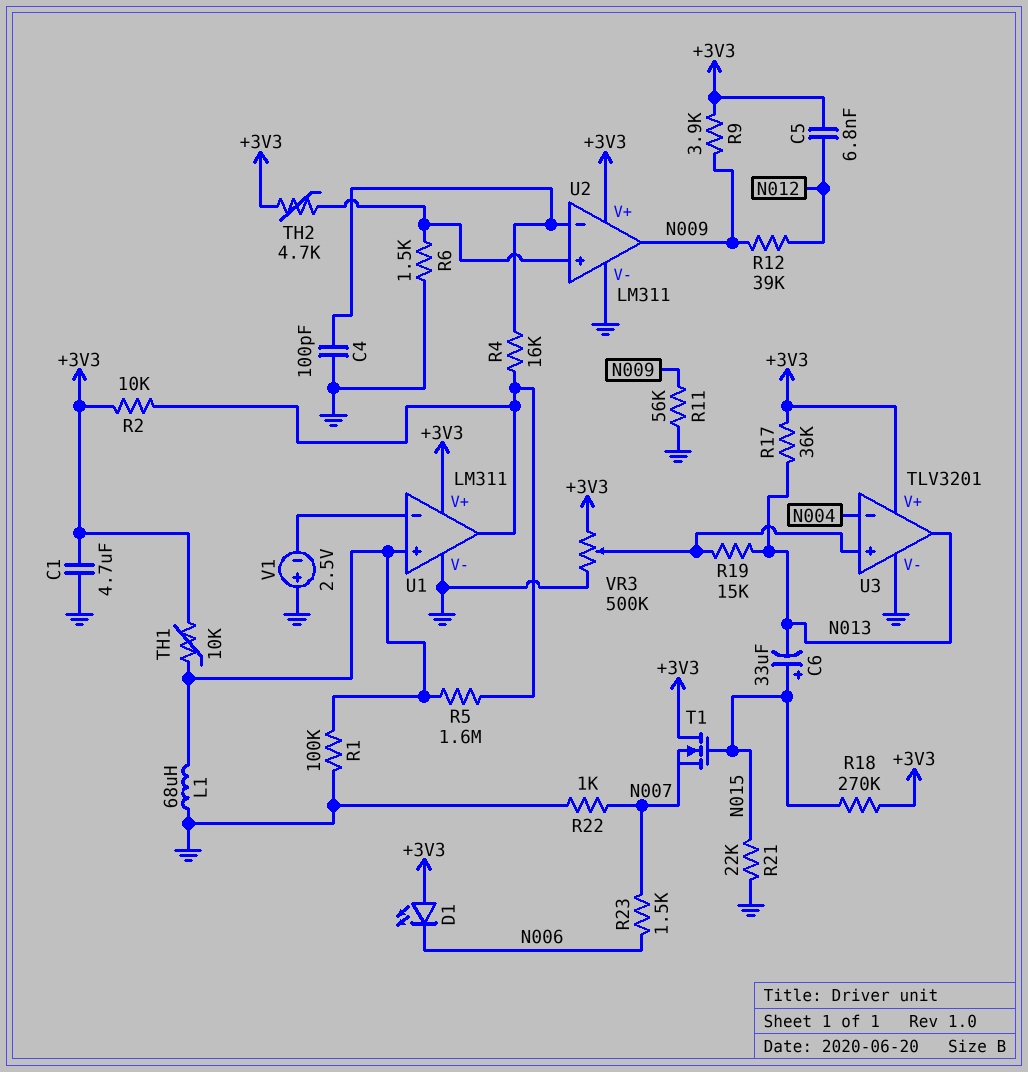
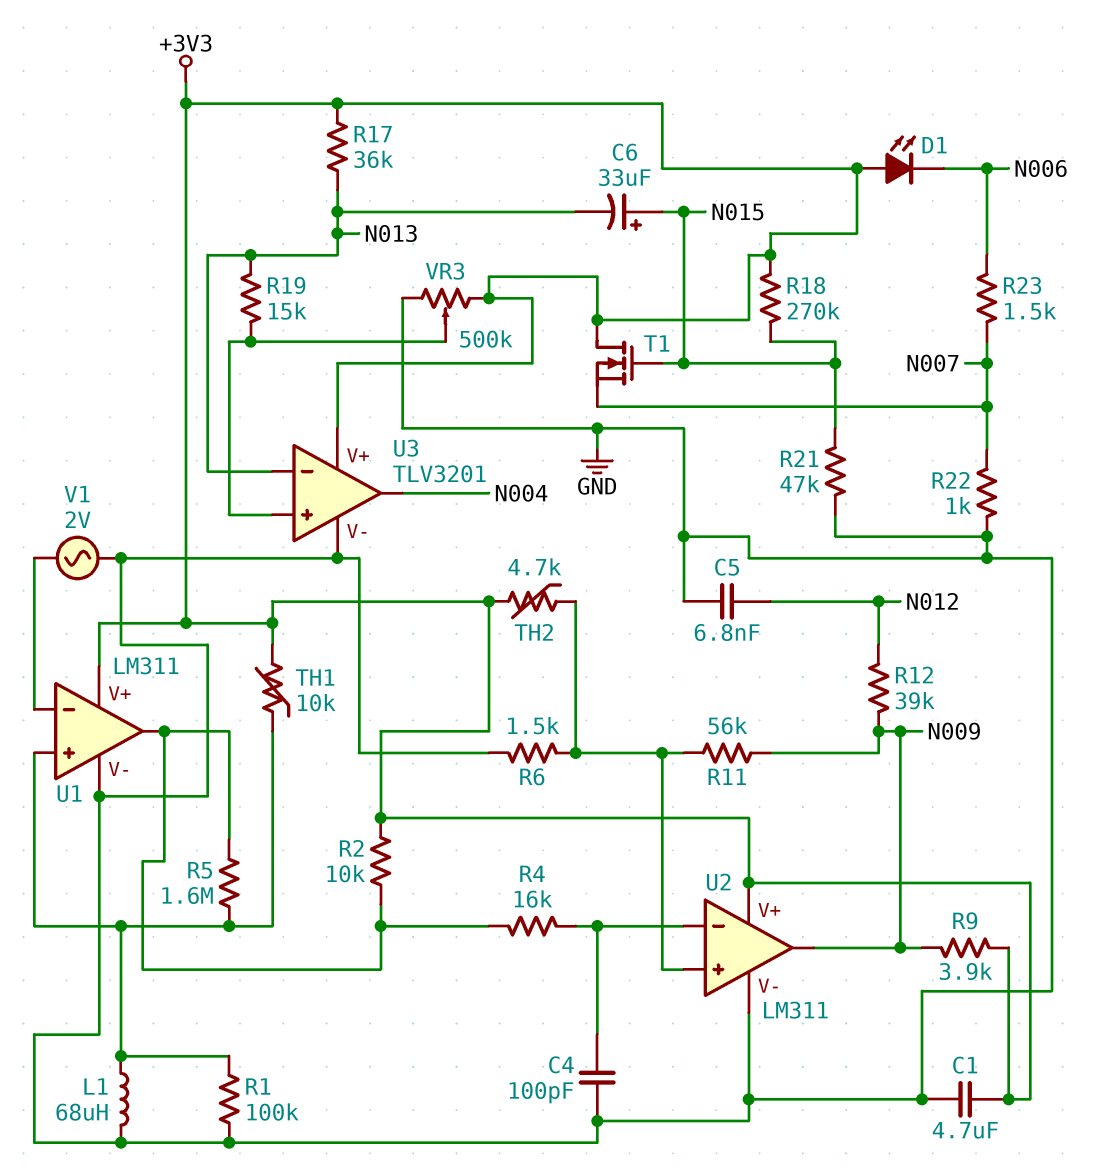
C5: 6.8nF (+3V3, N012) -> 6.8nF (GND, N012)
R11: 56k (GND, N009) -> 56k (N009, U2/in+)
R21: 22k (GND, N015) -> 47k (GND, N015)
U3 pin in-: N004 -> N013
U3 pin out: N013 -> N004
V1: 2.5V (plus GND, minus U1/in-) -> AC 2V (GND, U1/in-)

